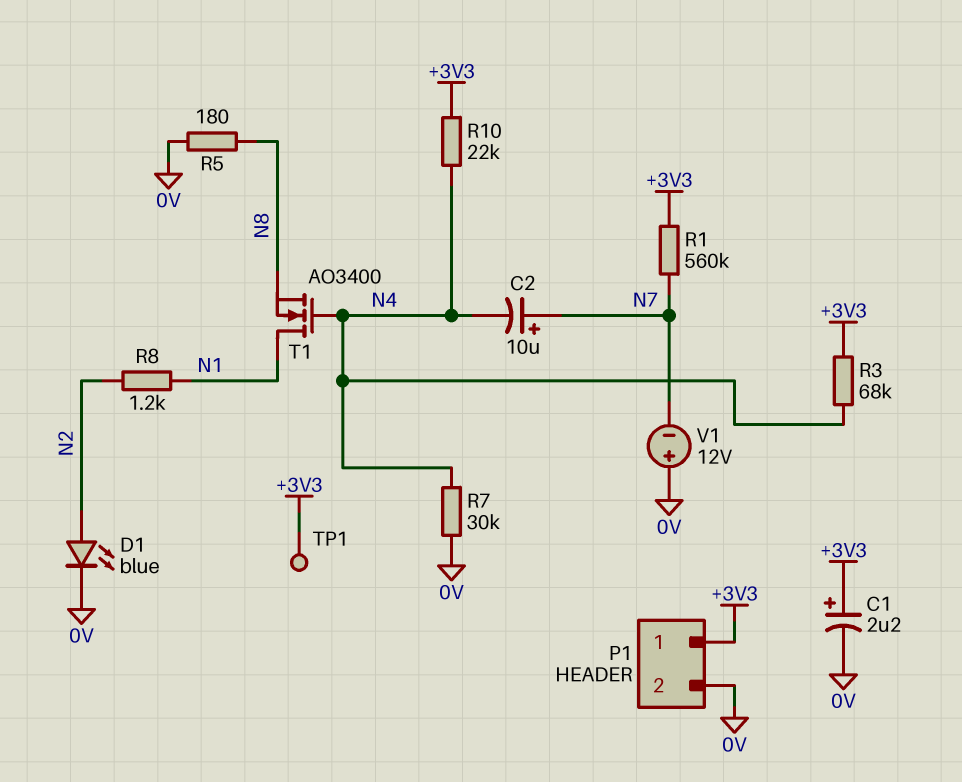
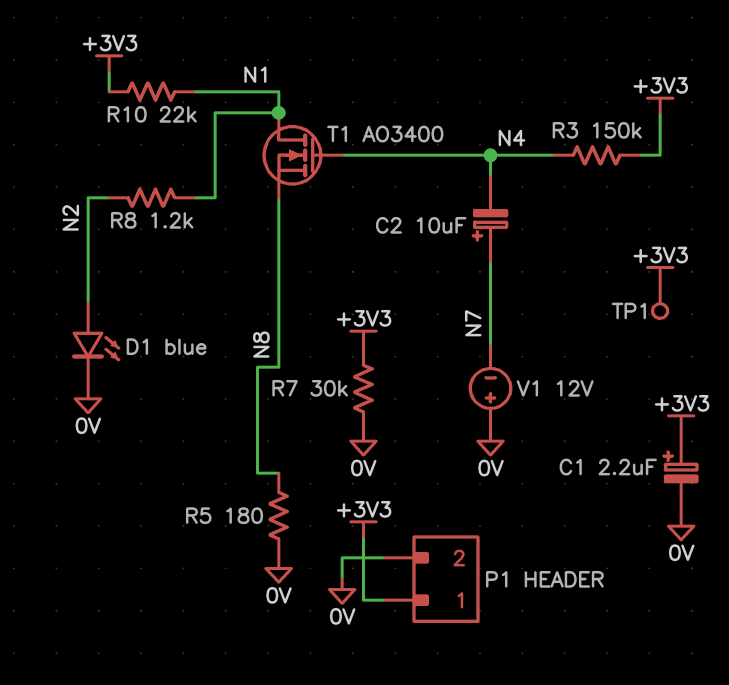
R1: 560k (+3V3, N7) -> none
R3: 68k (+3V3, N4) -> 150k (+3V3, N4)
R7: 30k (0V, N4) -> 30k (+3V3, 0V)
R10: 22k (+3V3, N4) -> 22k (+3V3, N1)

